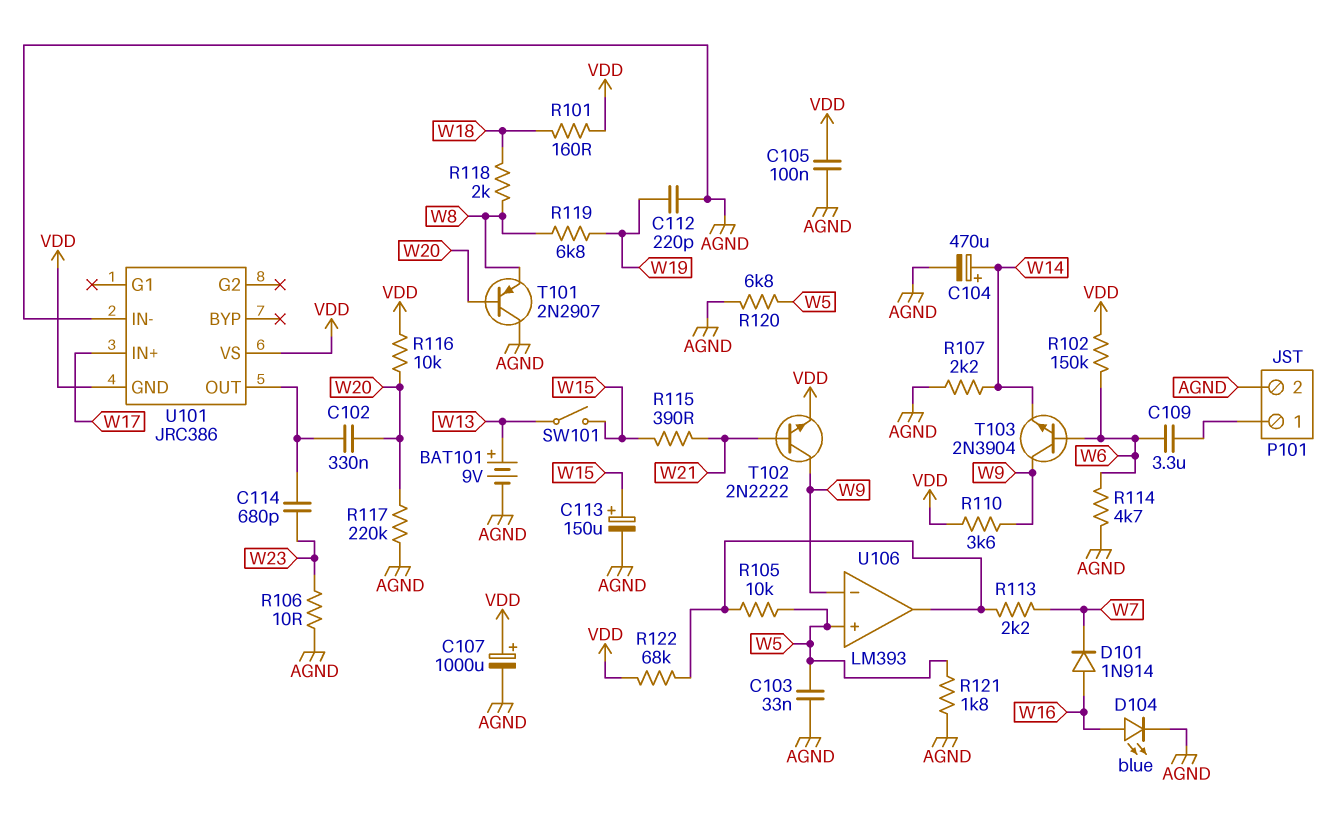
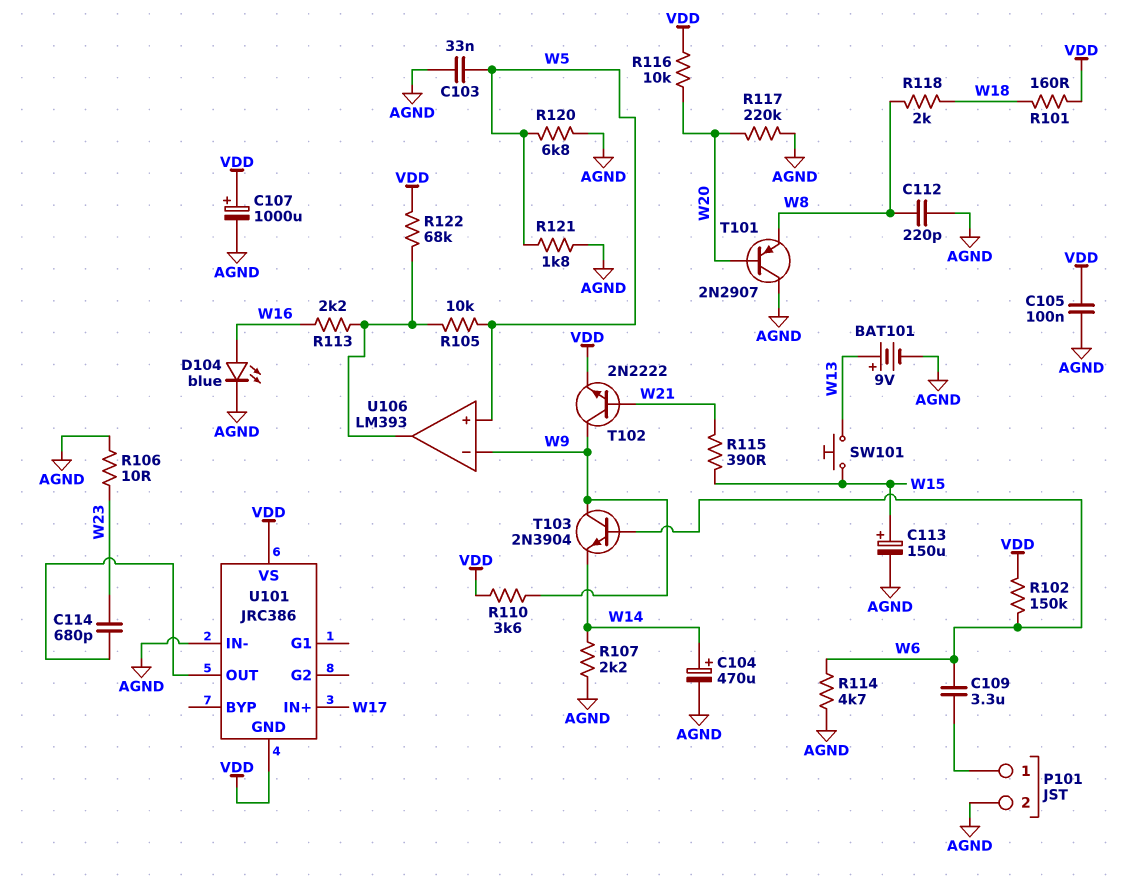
C102: 330nF (U101/OUT, W20) -> none
C112: 220pF (AGND, W19) -> 220pF (AGND, W8)
D101: diode 1N914 (A W16, K W7) -> none
R113: 2.2k (U106/out, W7) -> 2.2k (U106/out, W16)
R119: 6.8k (W8, W19) -> none
SW101: switch (W13, W15) -> button (W13, W15)

